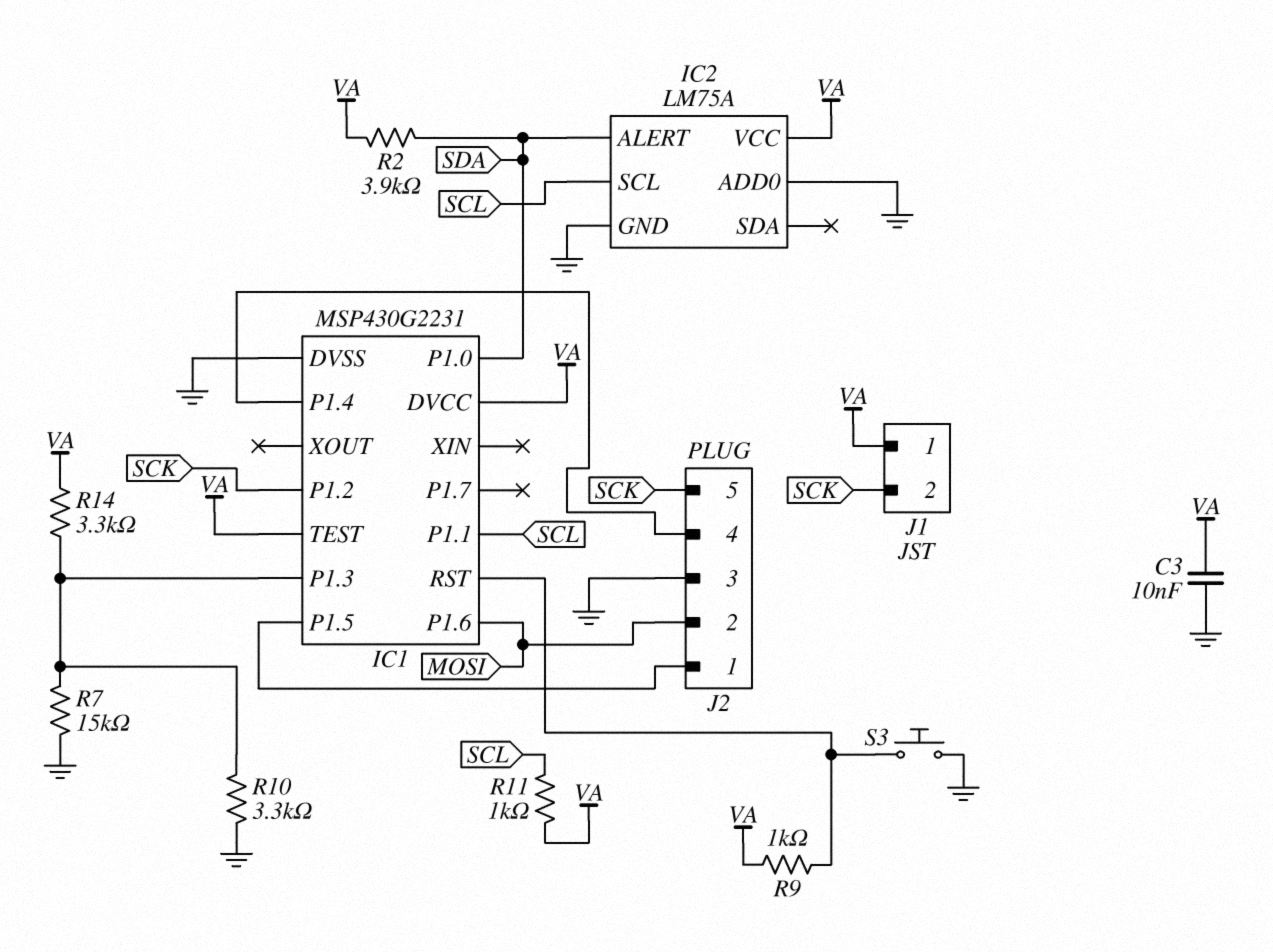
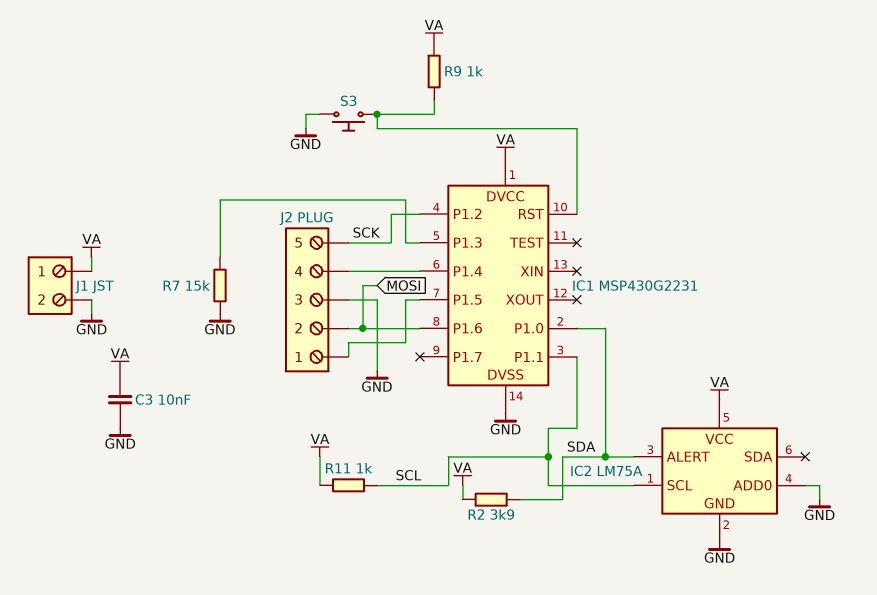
IC1 pin TEST: VA -> none
J1 pin 2: SCK -> GND
R10: 3.3k (GND, IC1/P1.3) -> none
R14: 3.3k (IC1/P1.3, VA) -> none

